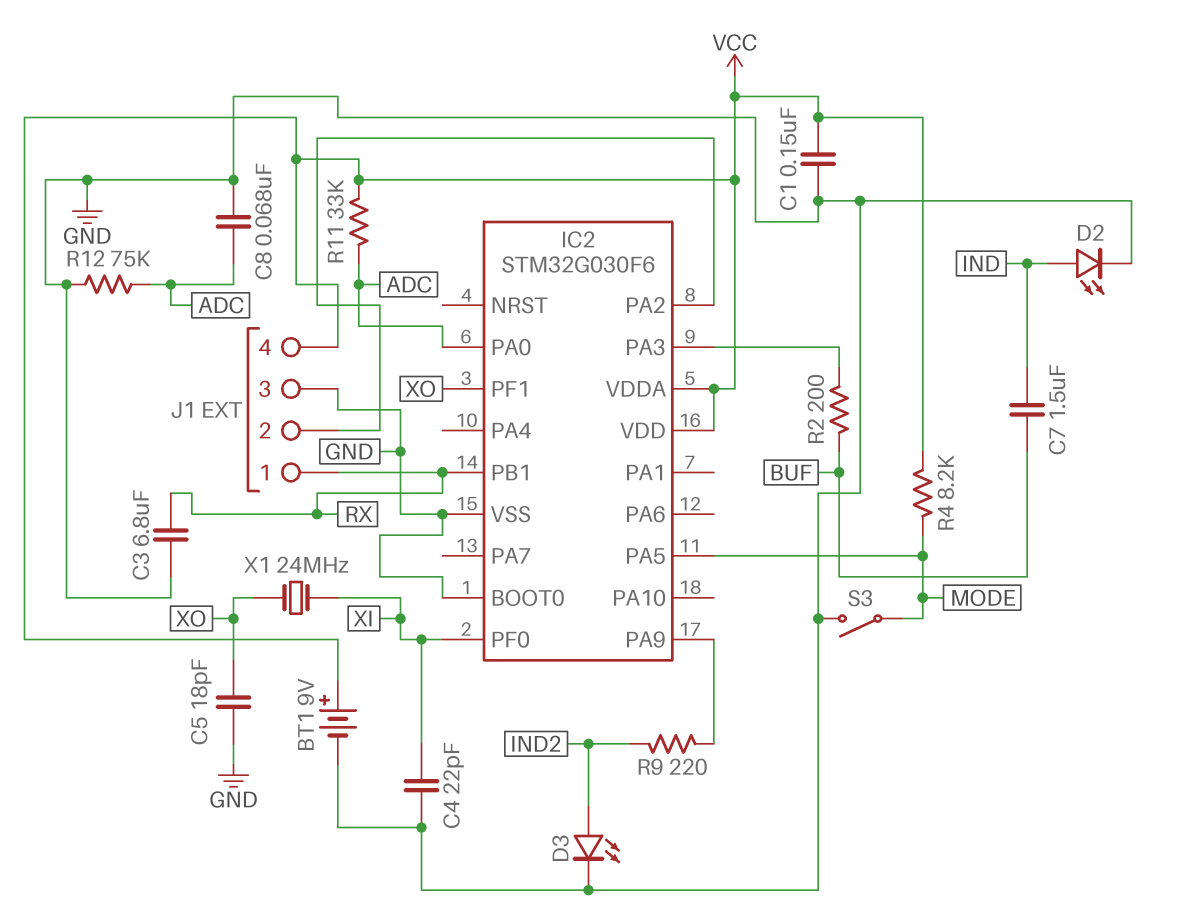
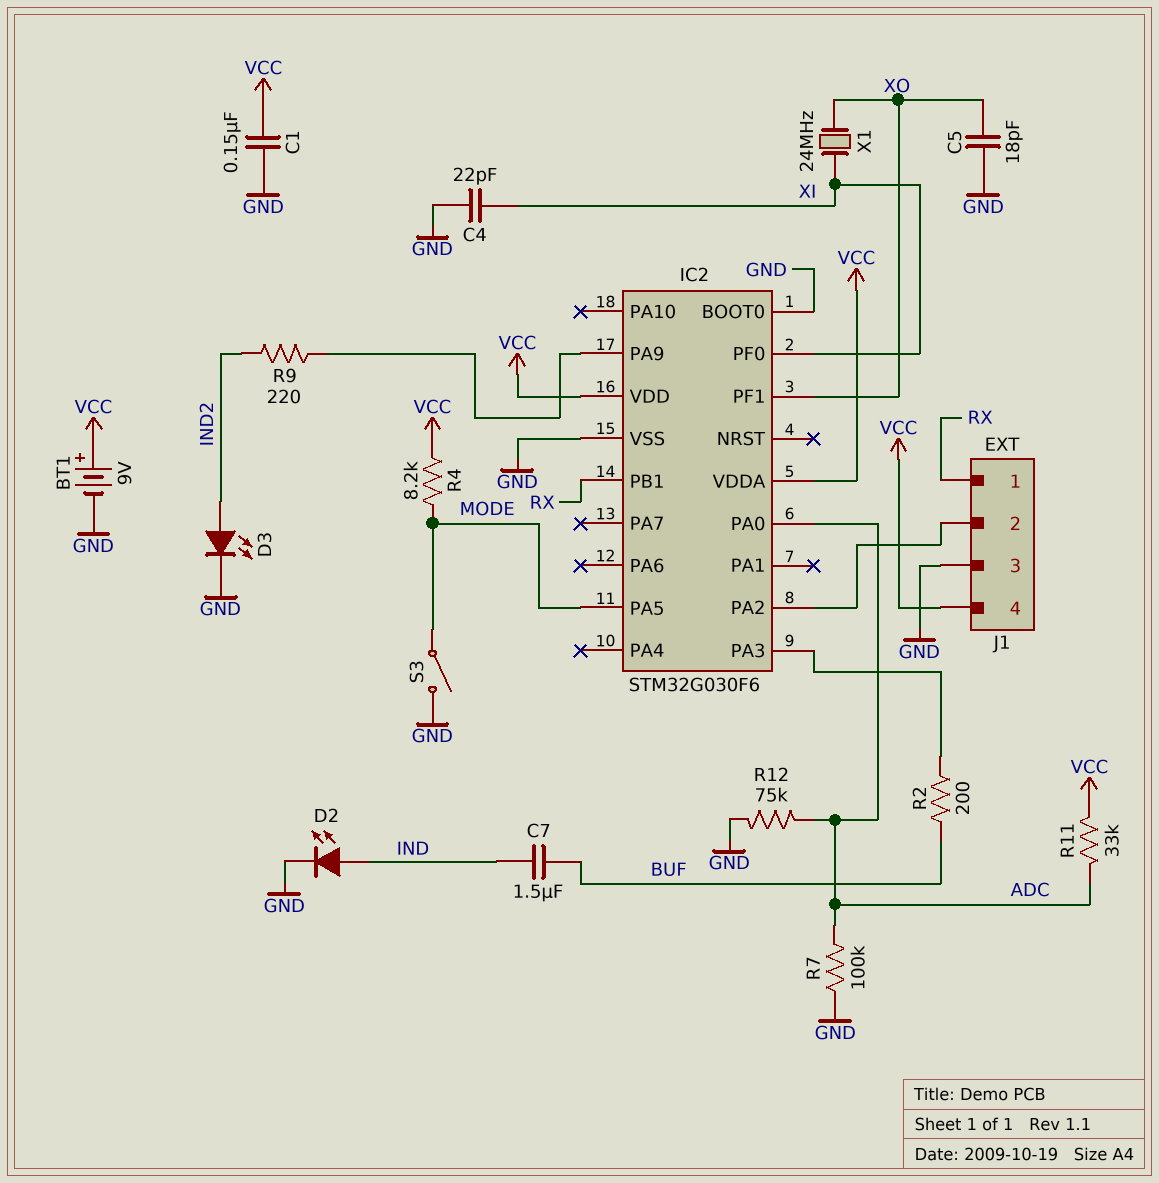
C3: 6.8uF (GND, RX) -> none
C8: 68nF (ADC, GND) -> none
R7: none -> 100k (ADC, GND)

